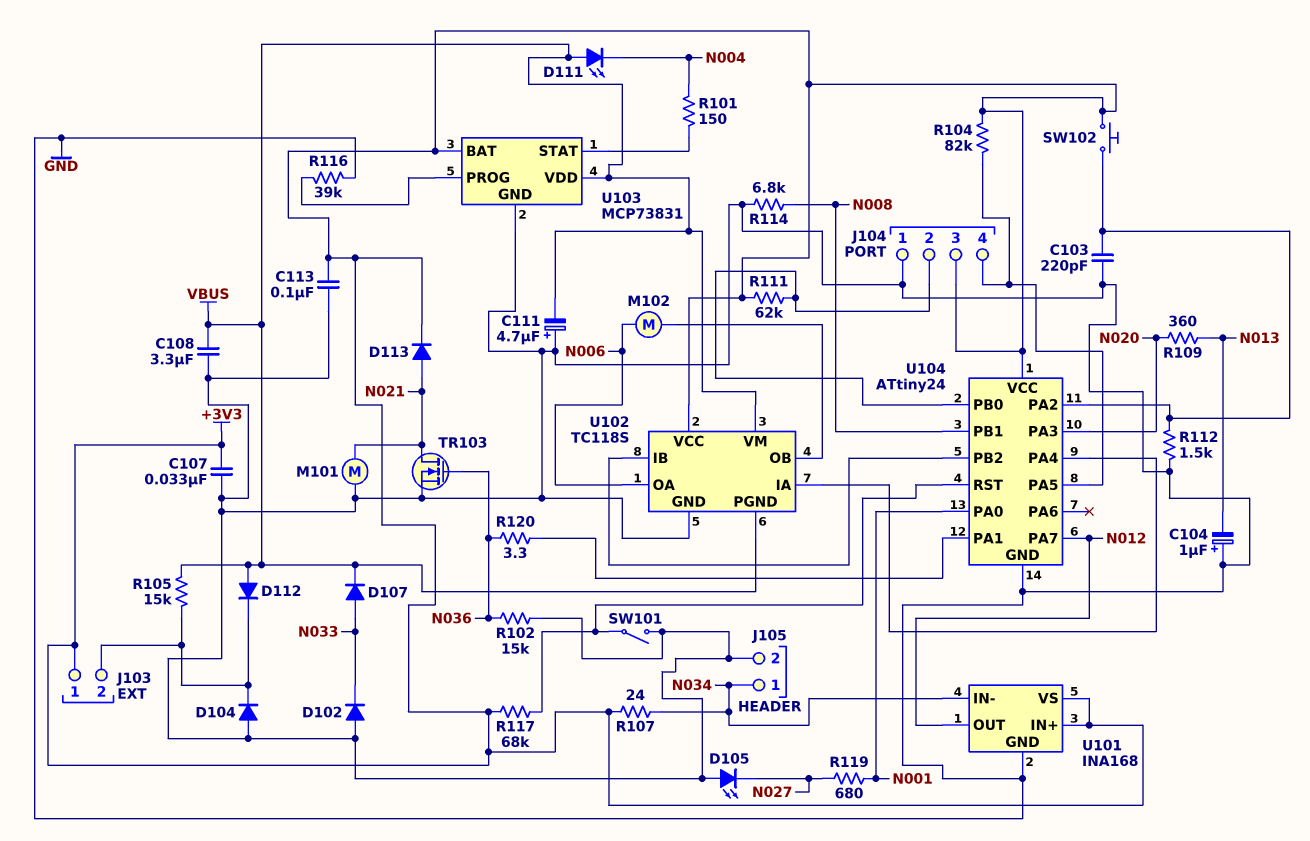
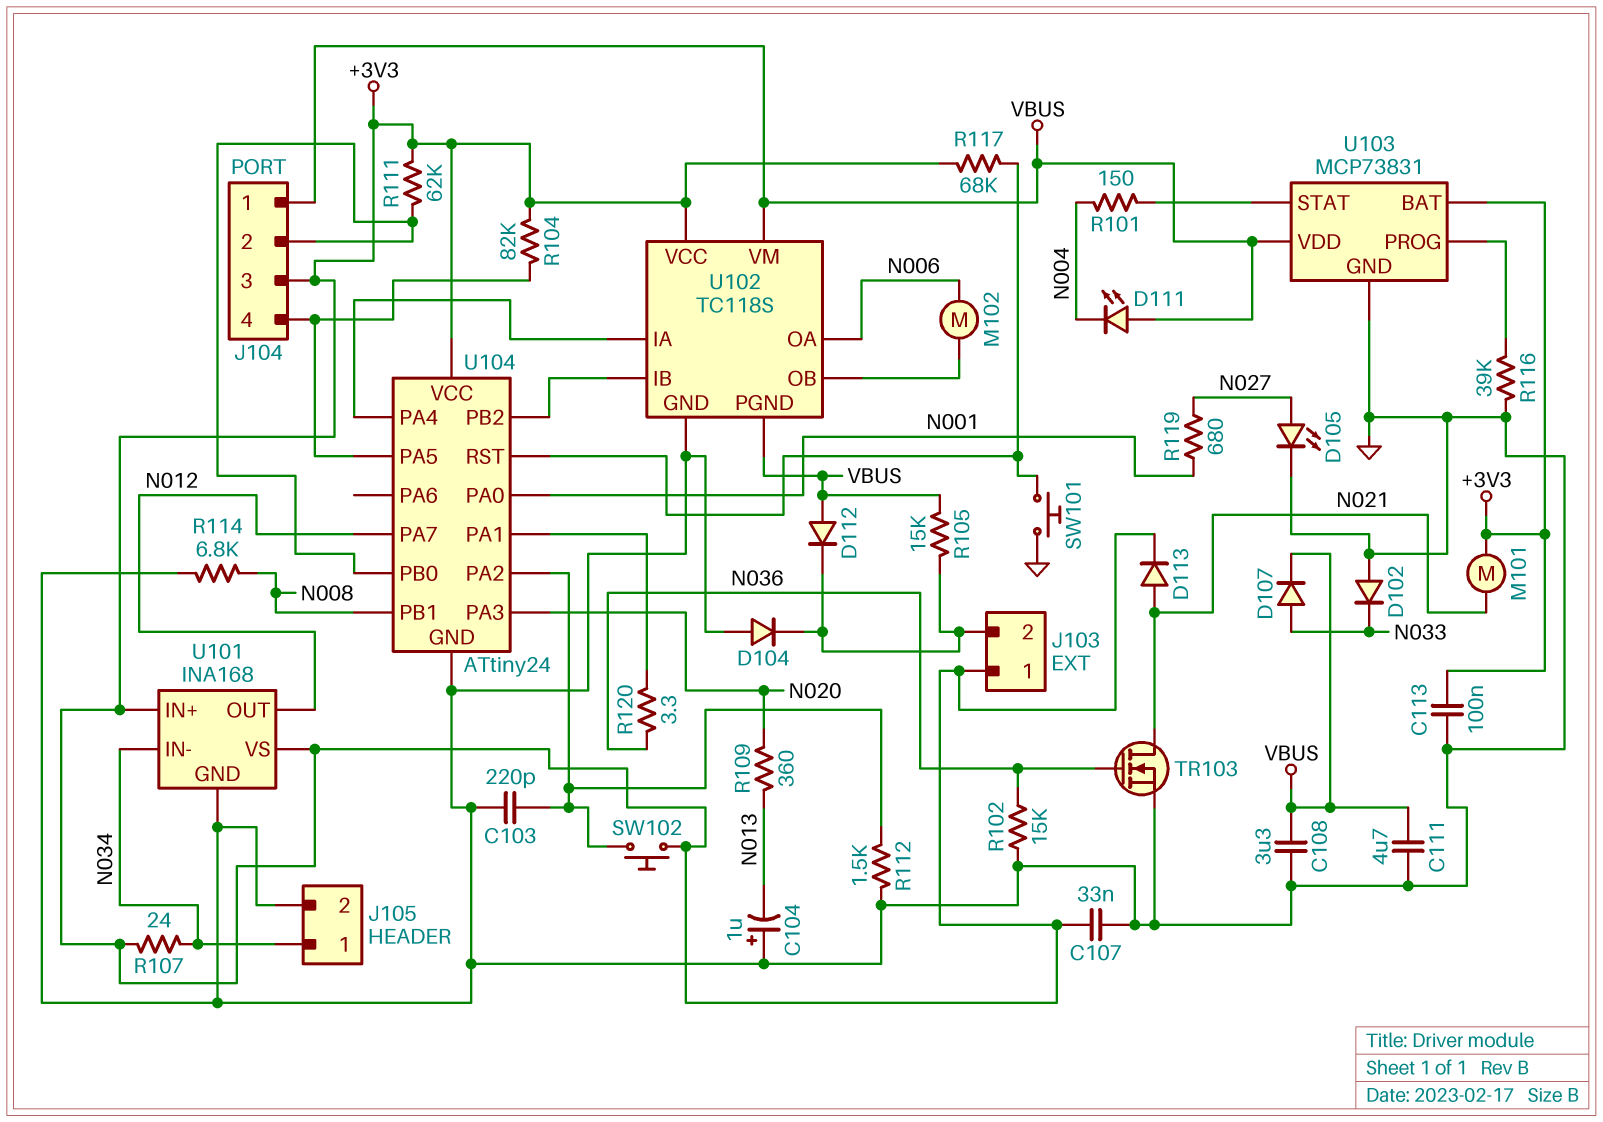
C111: 4.7uF (plus GND, minus VBUS) -> 4.7uF (GND, VBUS)
D105: LED (A GND, K N027) -> LED (A N027, K GND)
J104 pin 1: GND -> VBUS
M101: motor (GND, N021) -> motor (+3V3, N021)
SW101: switch (GND, U104/RST) -> button (GND, U104/RST)

